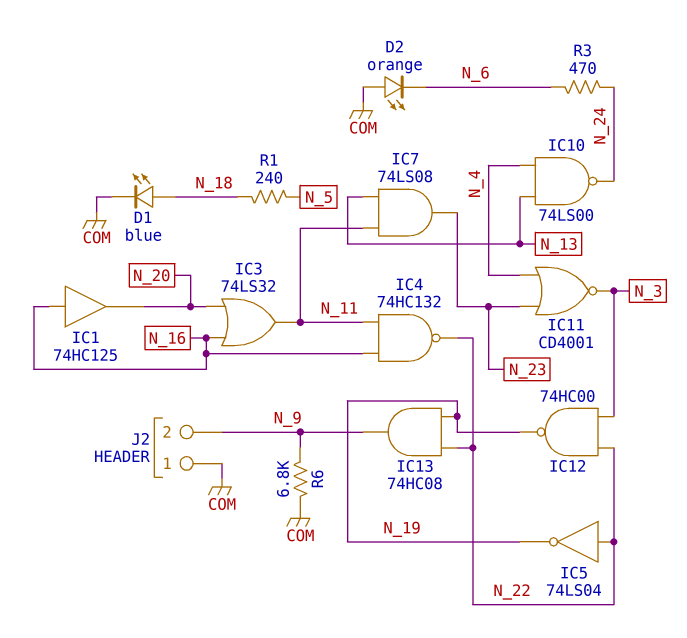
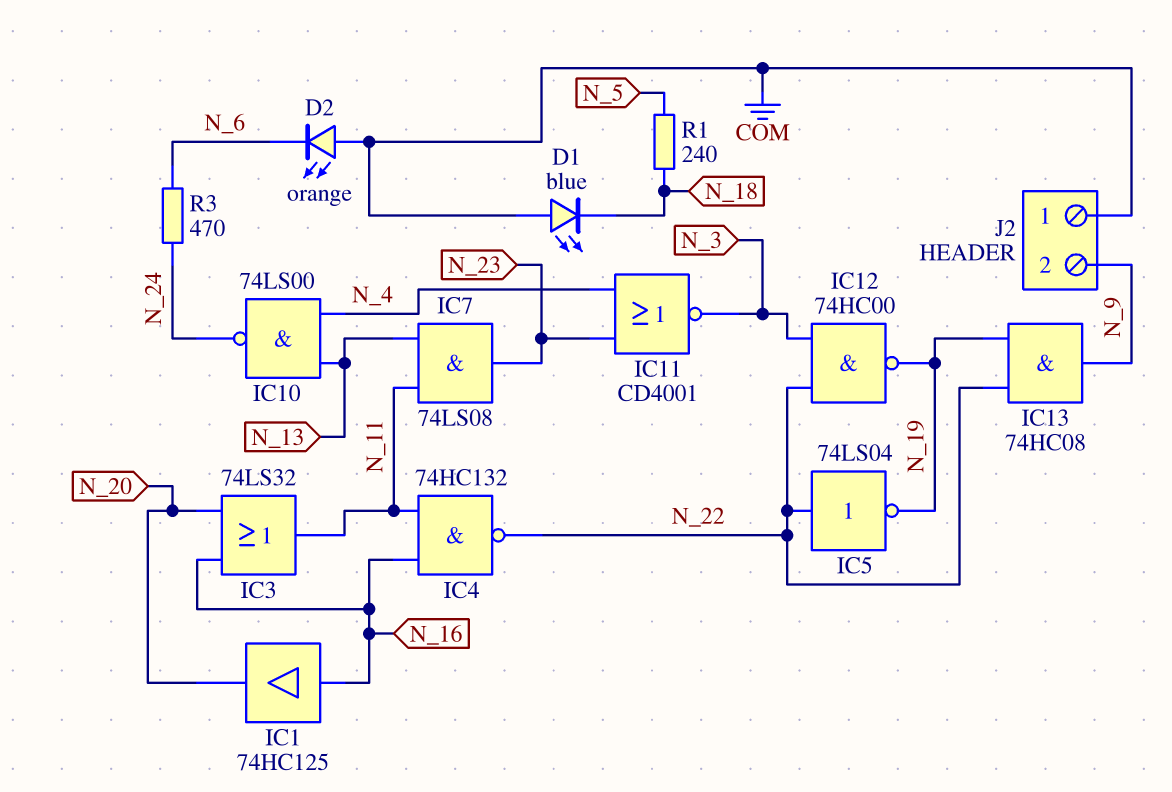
D1: LED blue (A N_18, K COM) -> LED blue (A COM, K N_18)
R6: 6.8k (COM, N_9) -> none

